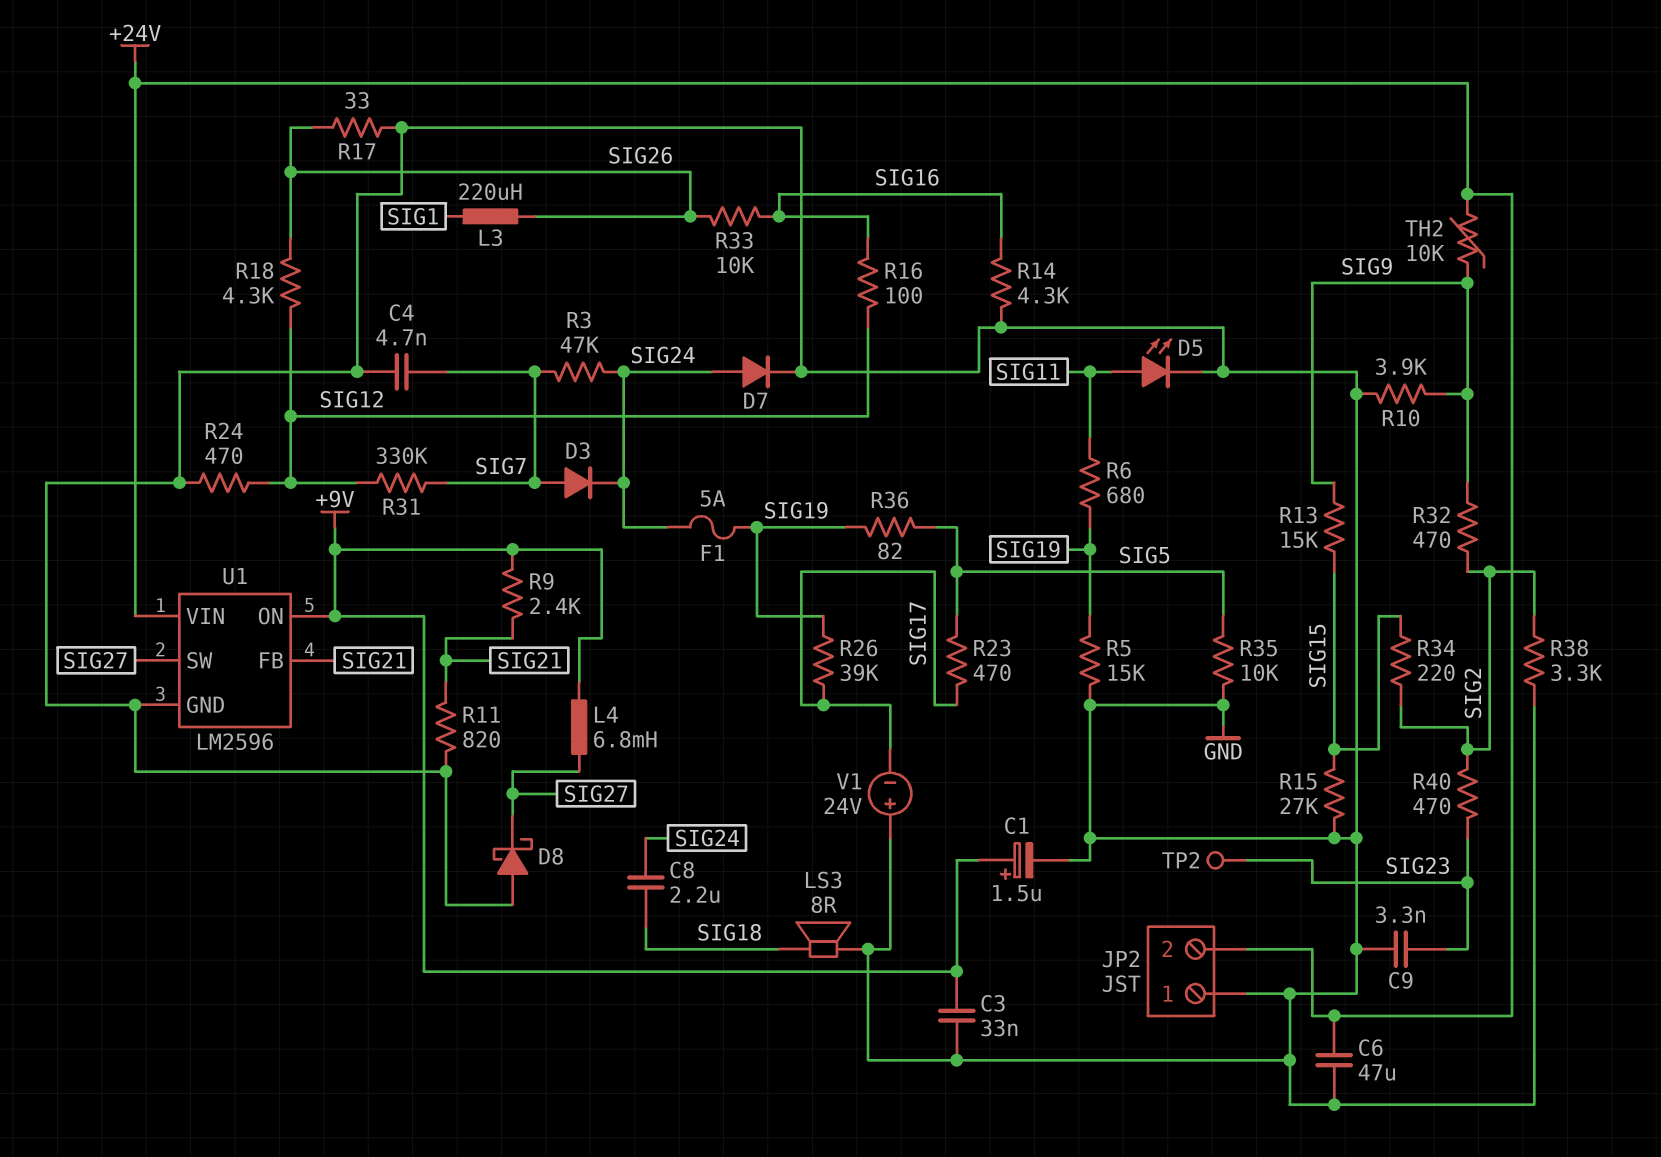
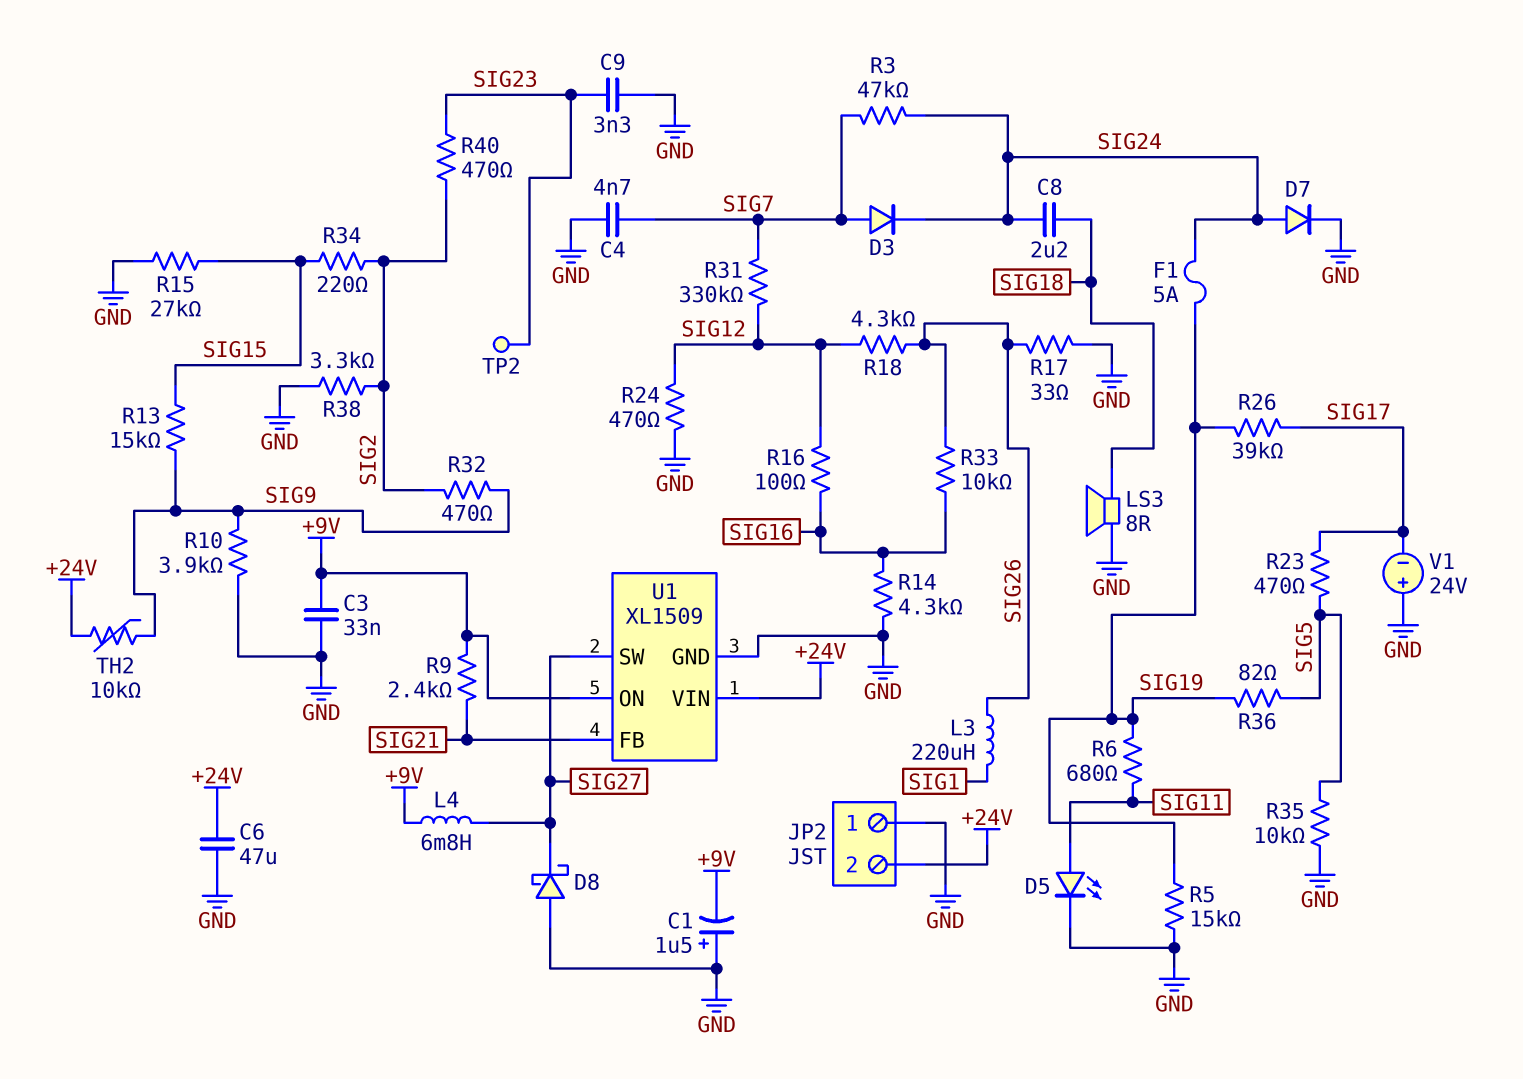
C1: 1.5uF (plus +9V, minus GND) -> 1.5uF (plus GND, minus +9V)
R11: 820 (GND, SIG21) -> none
U1: LM2596 -> XL1509

